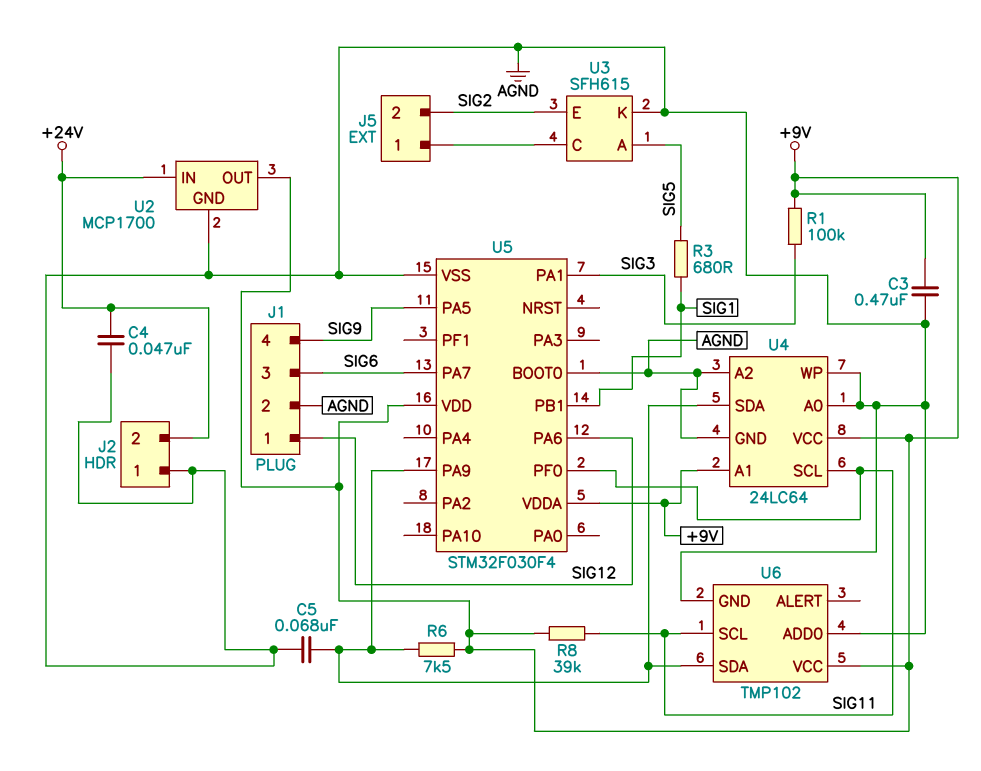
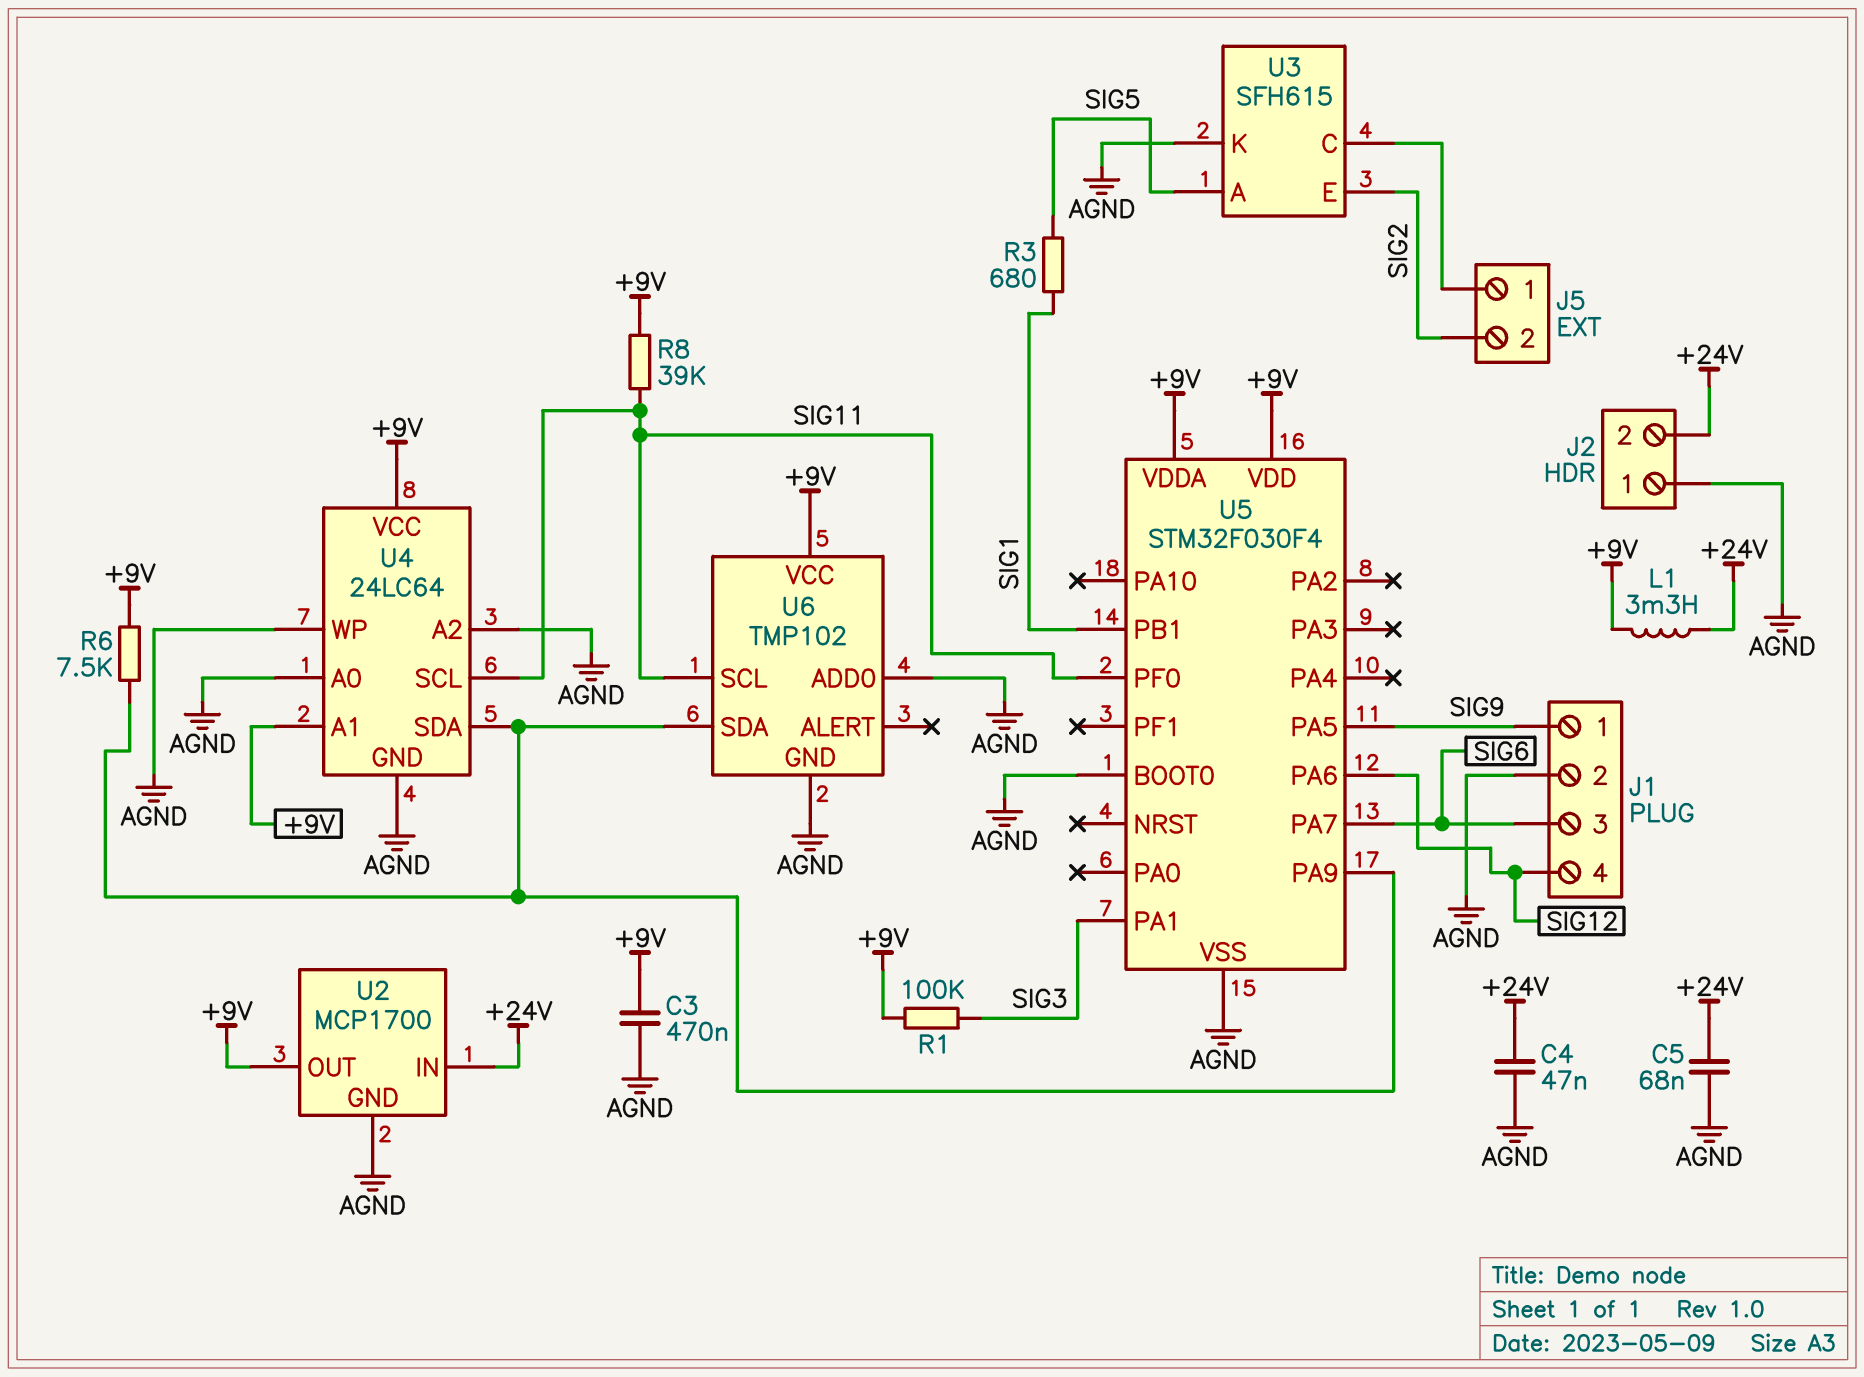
C5: 68nF (AGND, U4/SDA) -> 68nF (+24V, AGND)
J1 pin 1: SIG12 -> SIG9
J1 pin 4: SIG9 -> SIG12
L1: none -> 3.3mH (+9V, +24V)

